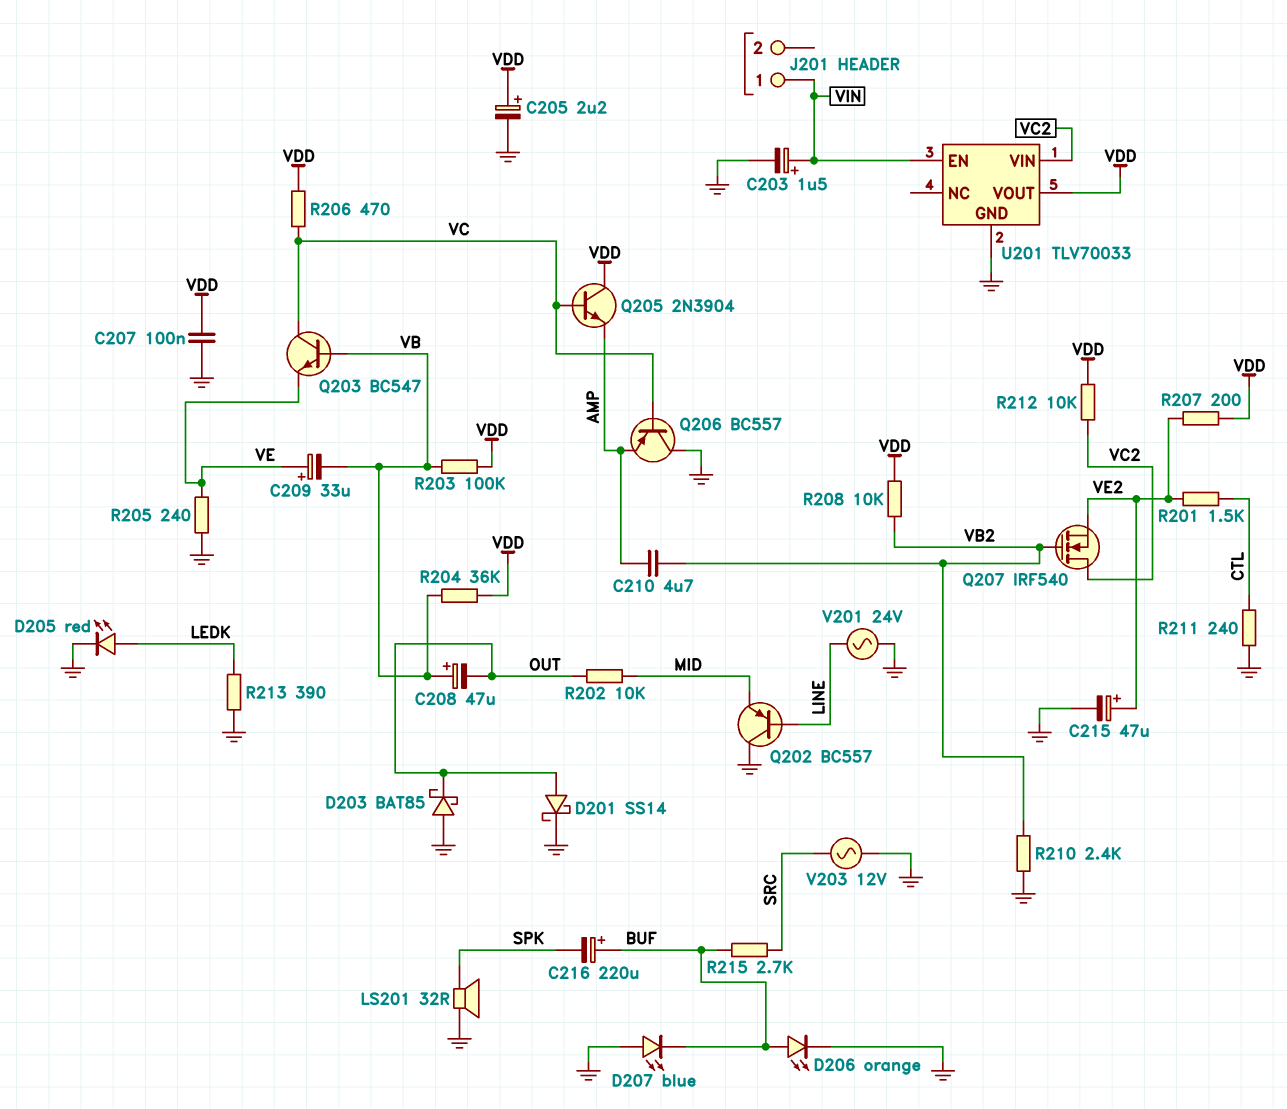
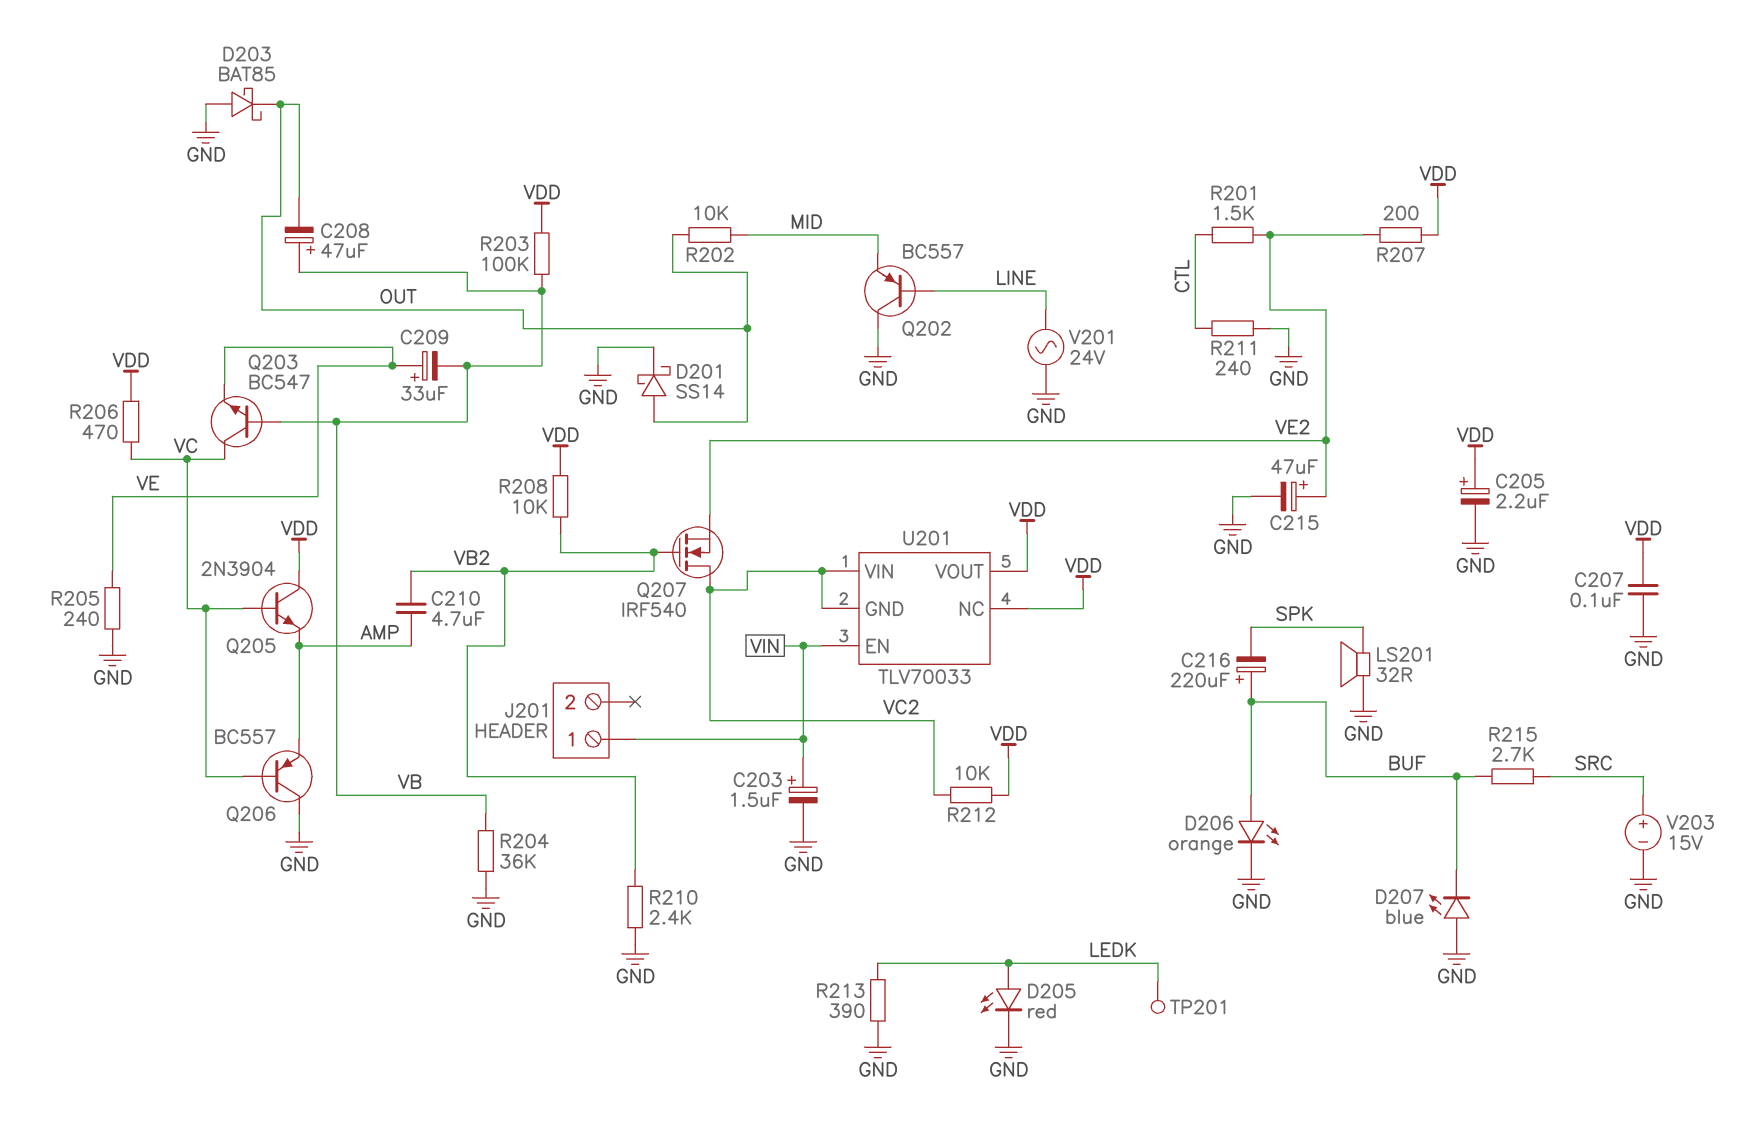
R204: 36k (VB, VDD) -> 36k (GND, VB)
TP201: none -> test point (LEDK)
U201 pin GND: GND -> VC2
U201 pin NC: none -> VDD
V203: AC 12V (GND, SRC) -> 15V (plus SRC, minus GND)

